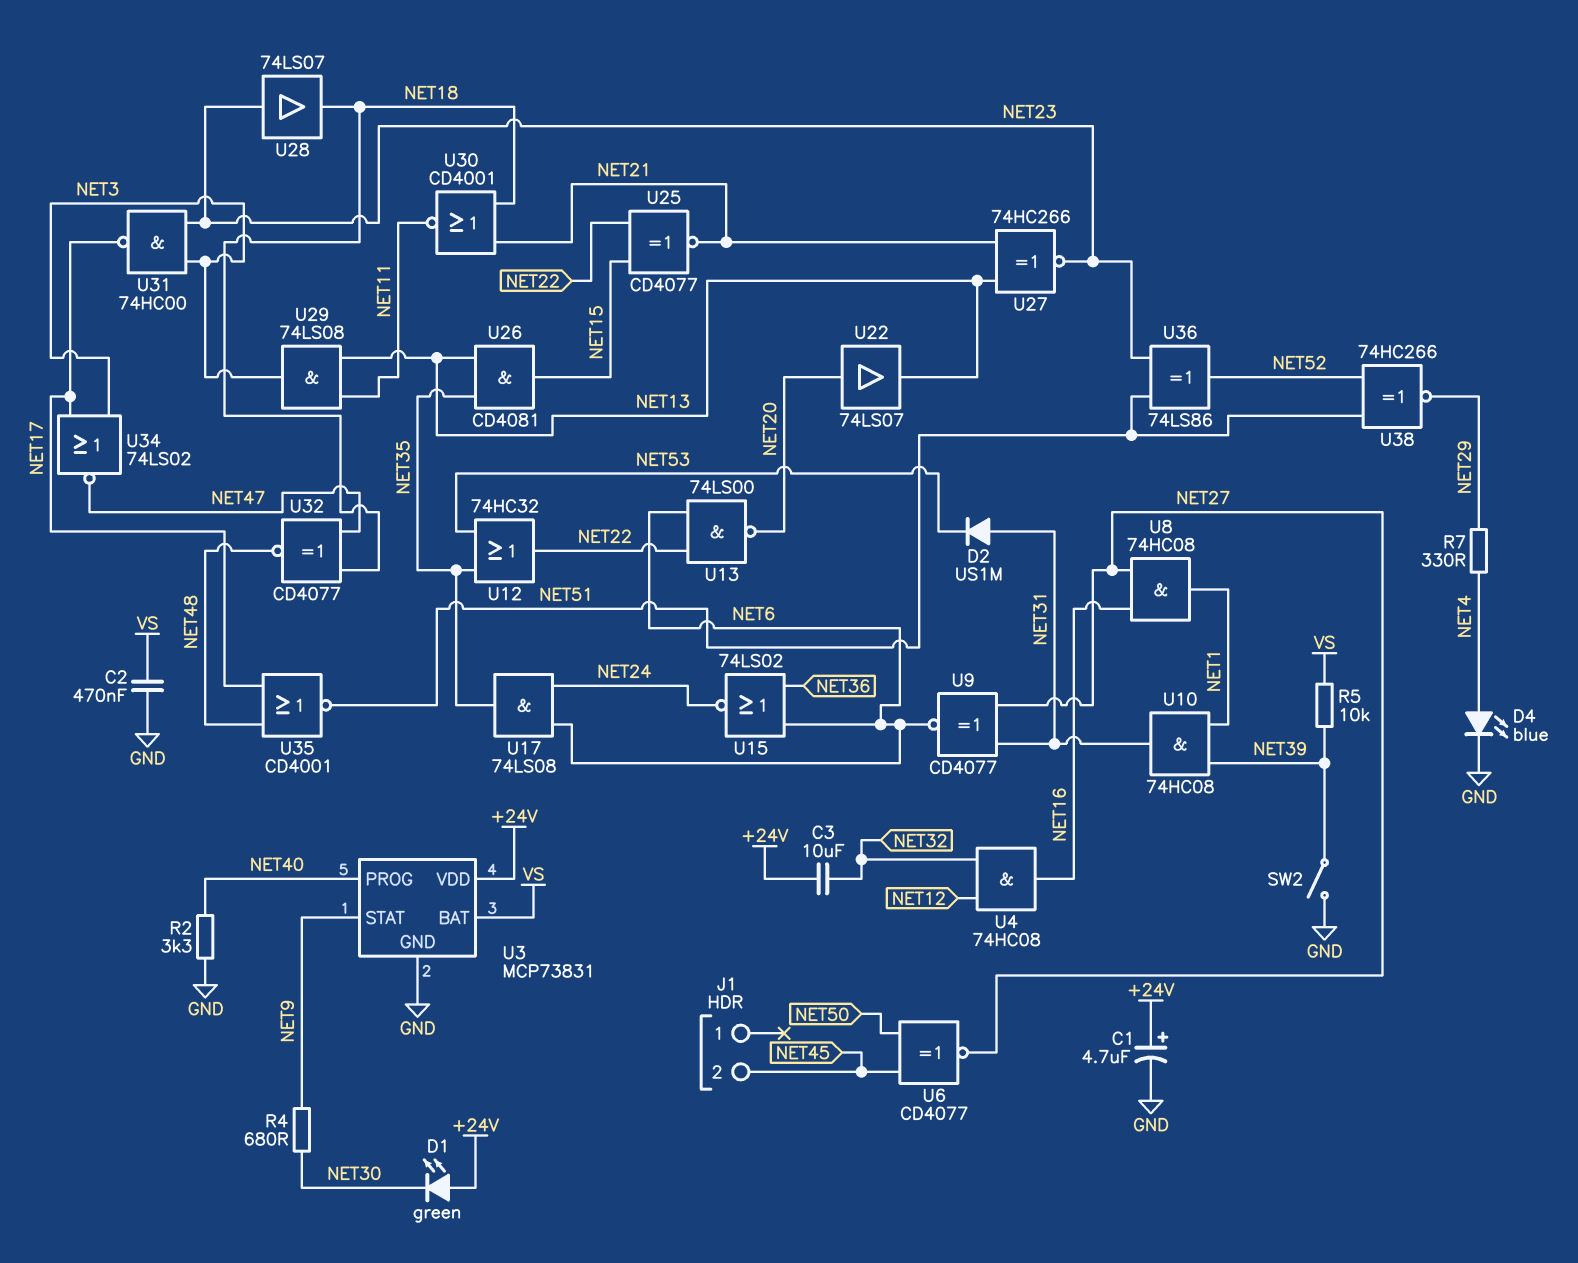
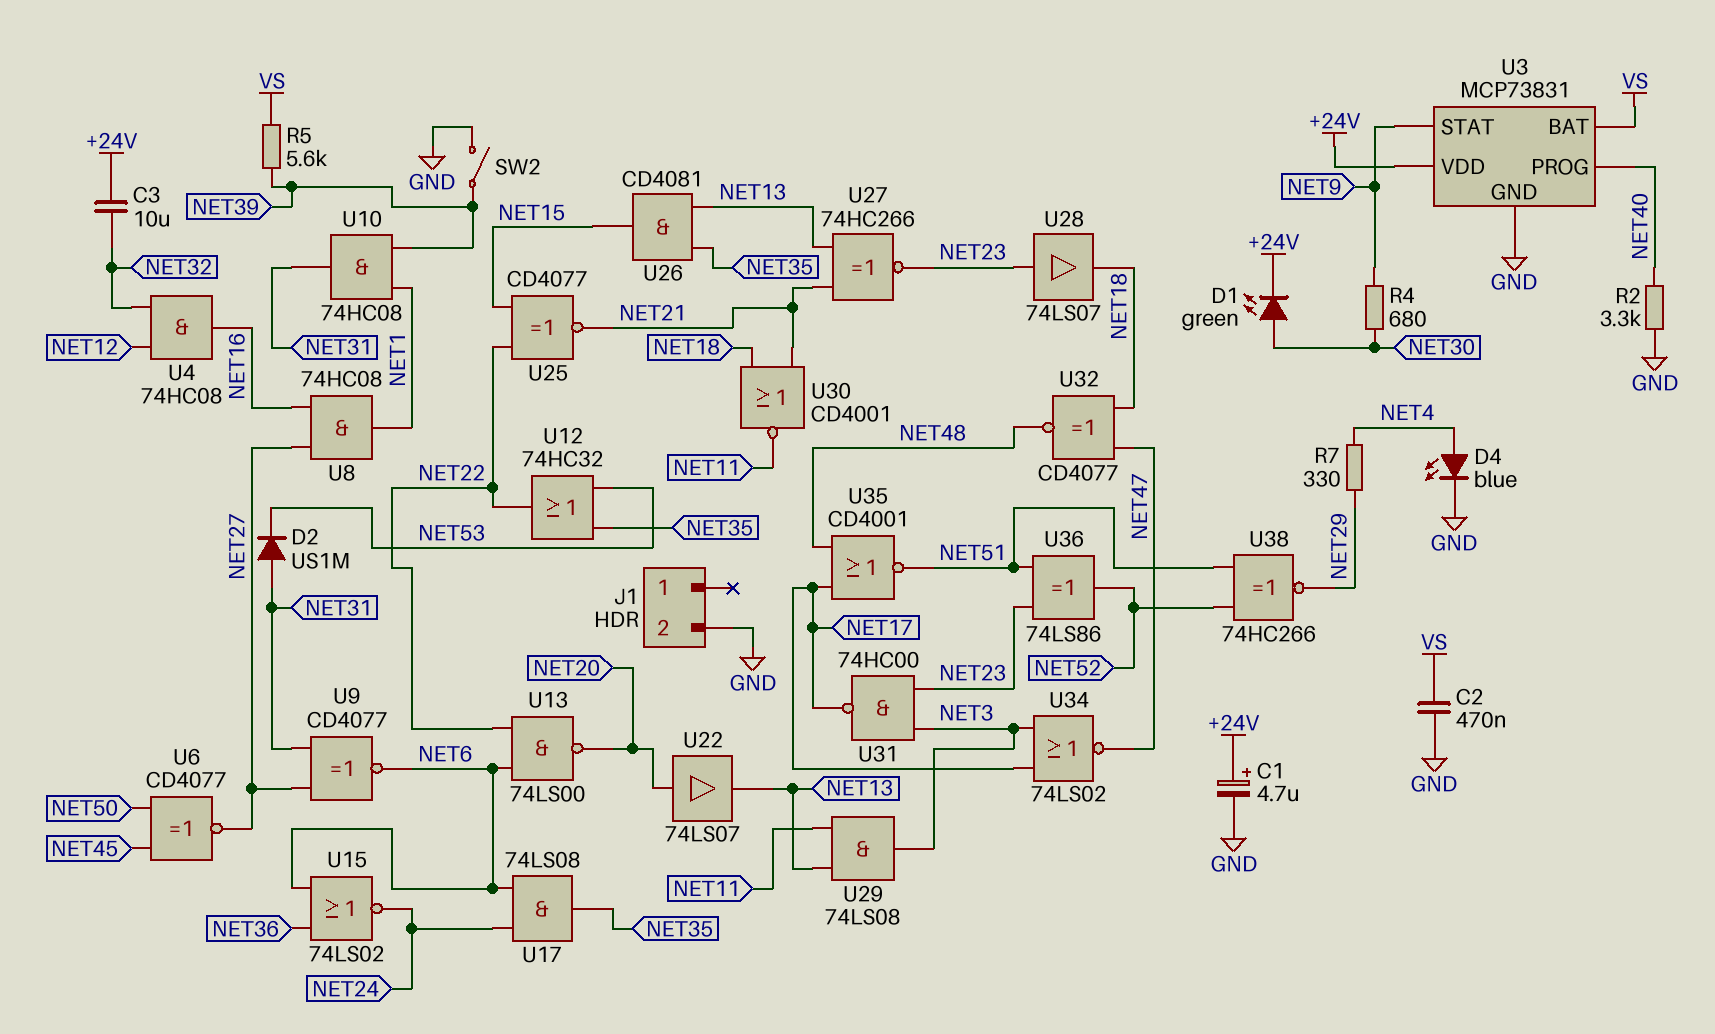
D1: LED green (A +24V, K NET30) -> LED green (A NET30, K +24V)
J1 pin 2: NET45 -> GND
R5: 10k (NET39, VS) -> 5.6k (NET39, VS)

